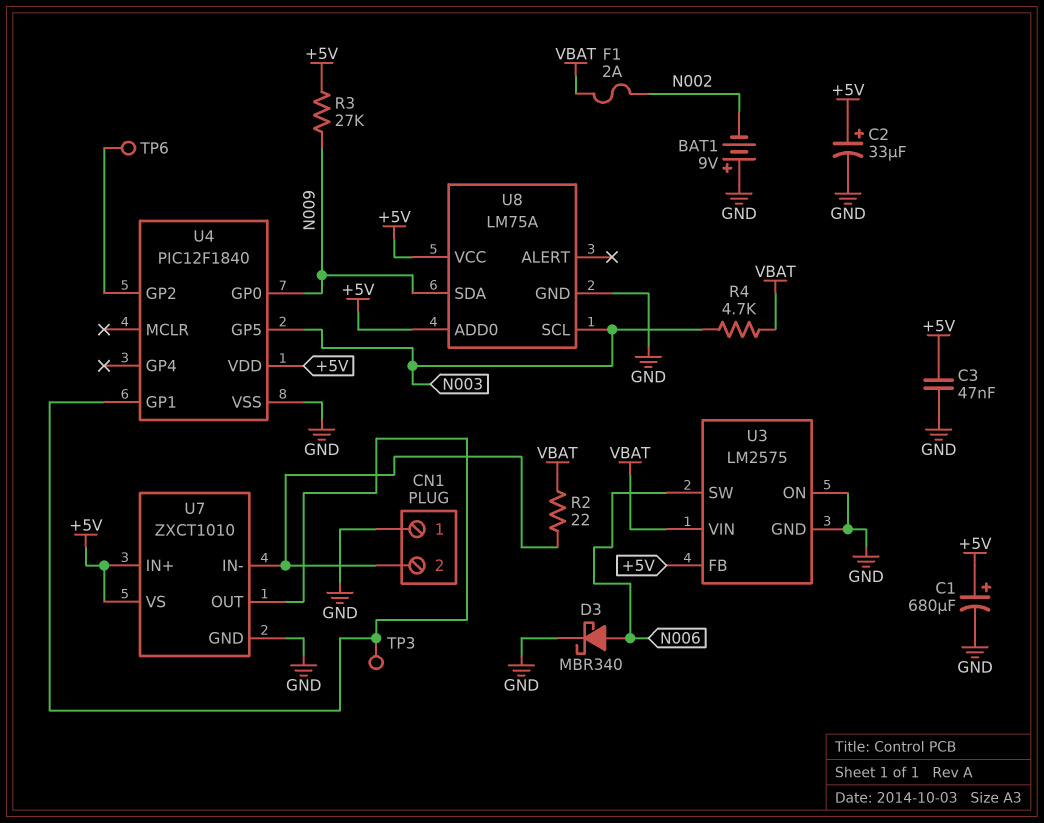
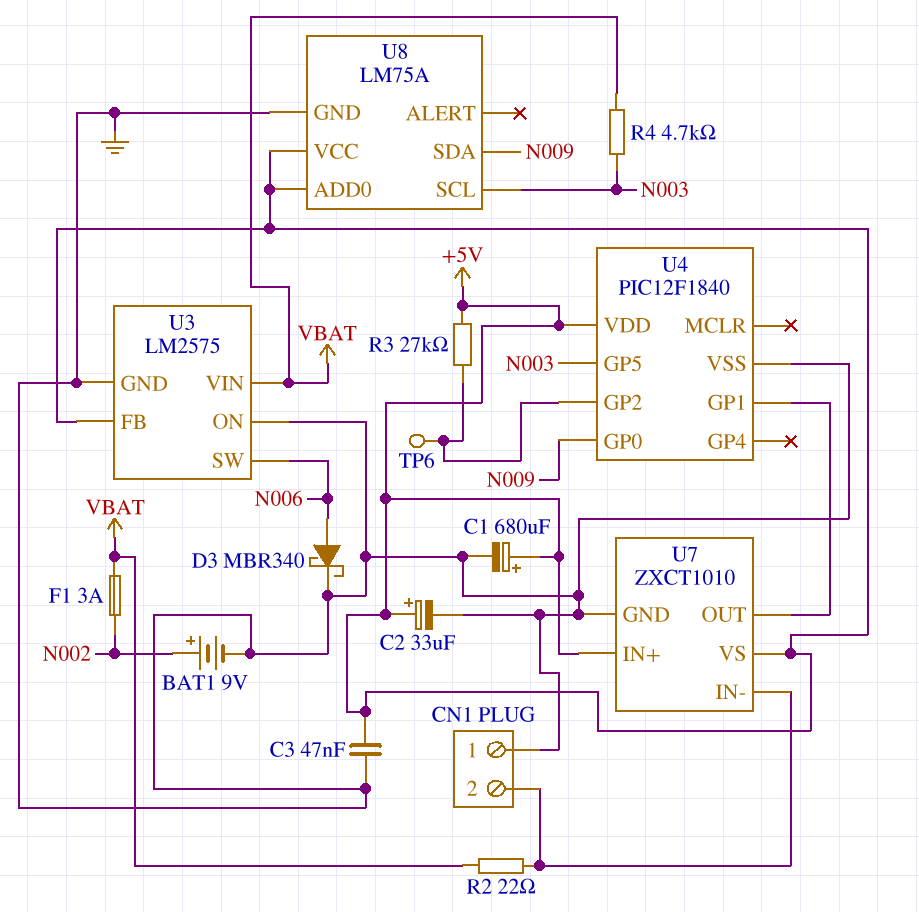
BAT1: 9V (plus GND, minus N002) -> 9V (plus N002, minus GND)
F1: 2A (N002, VBAT) -> 3A (N002, VBAT)
R3: 27k (+5V, N009) -> 27k (+5V, U4/GP2)
TP3: test point (U4/GP1) -> none

